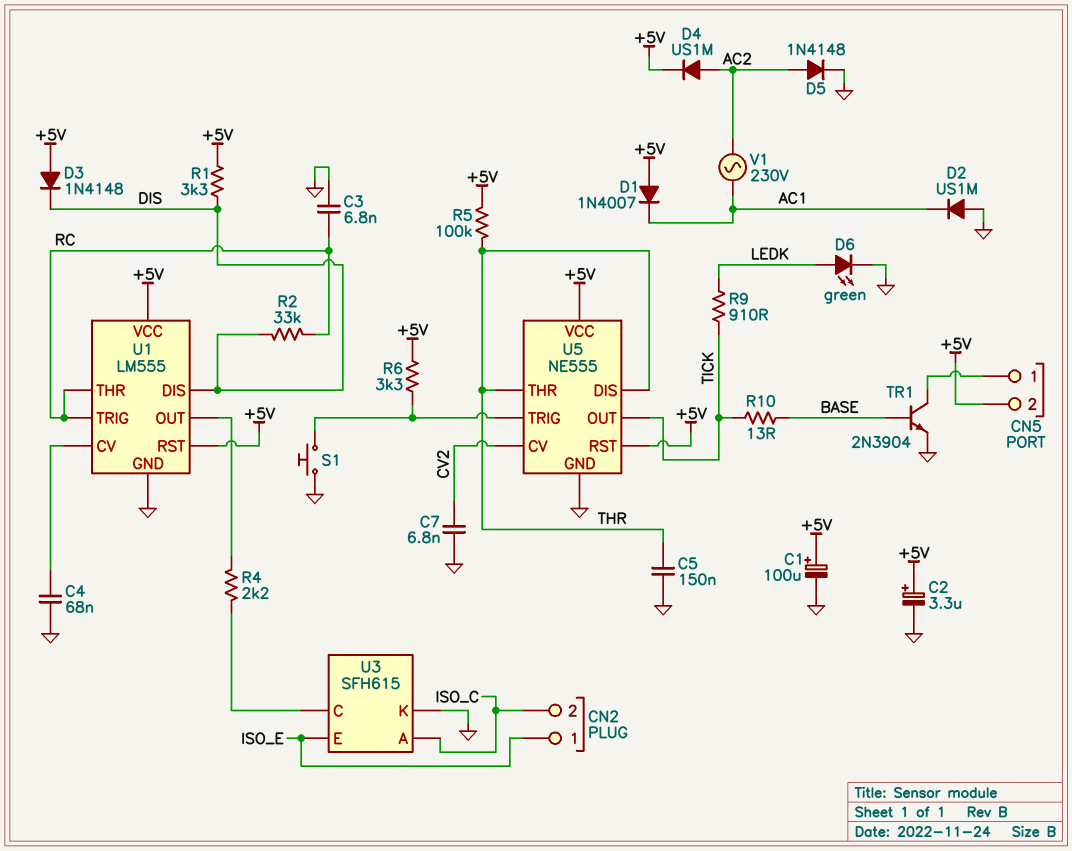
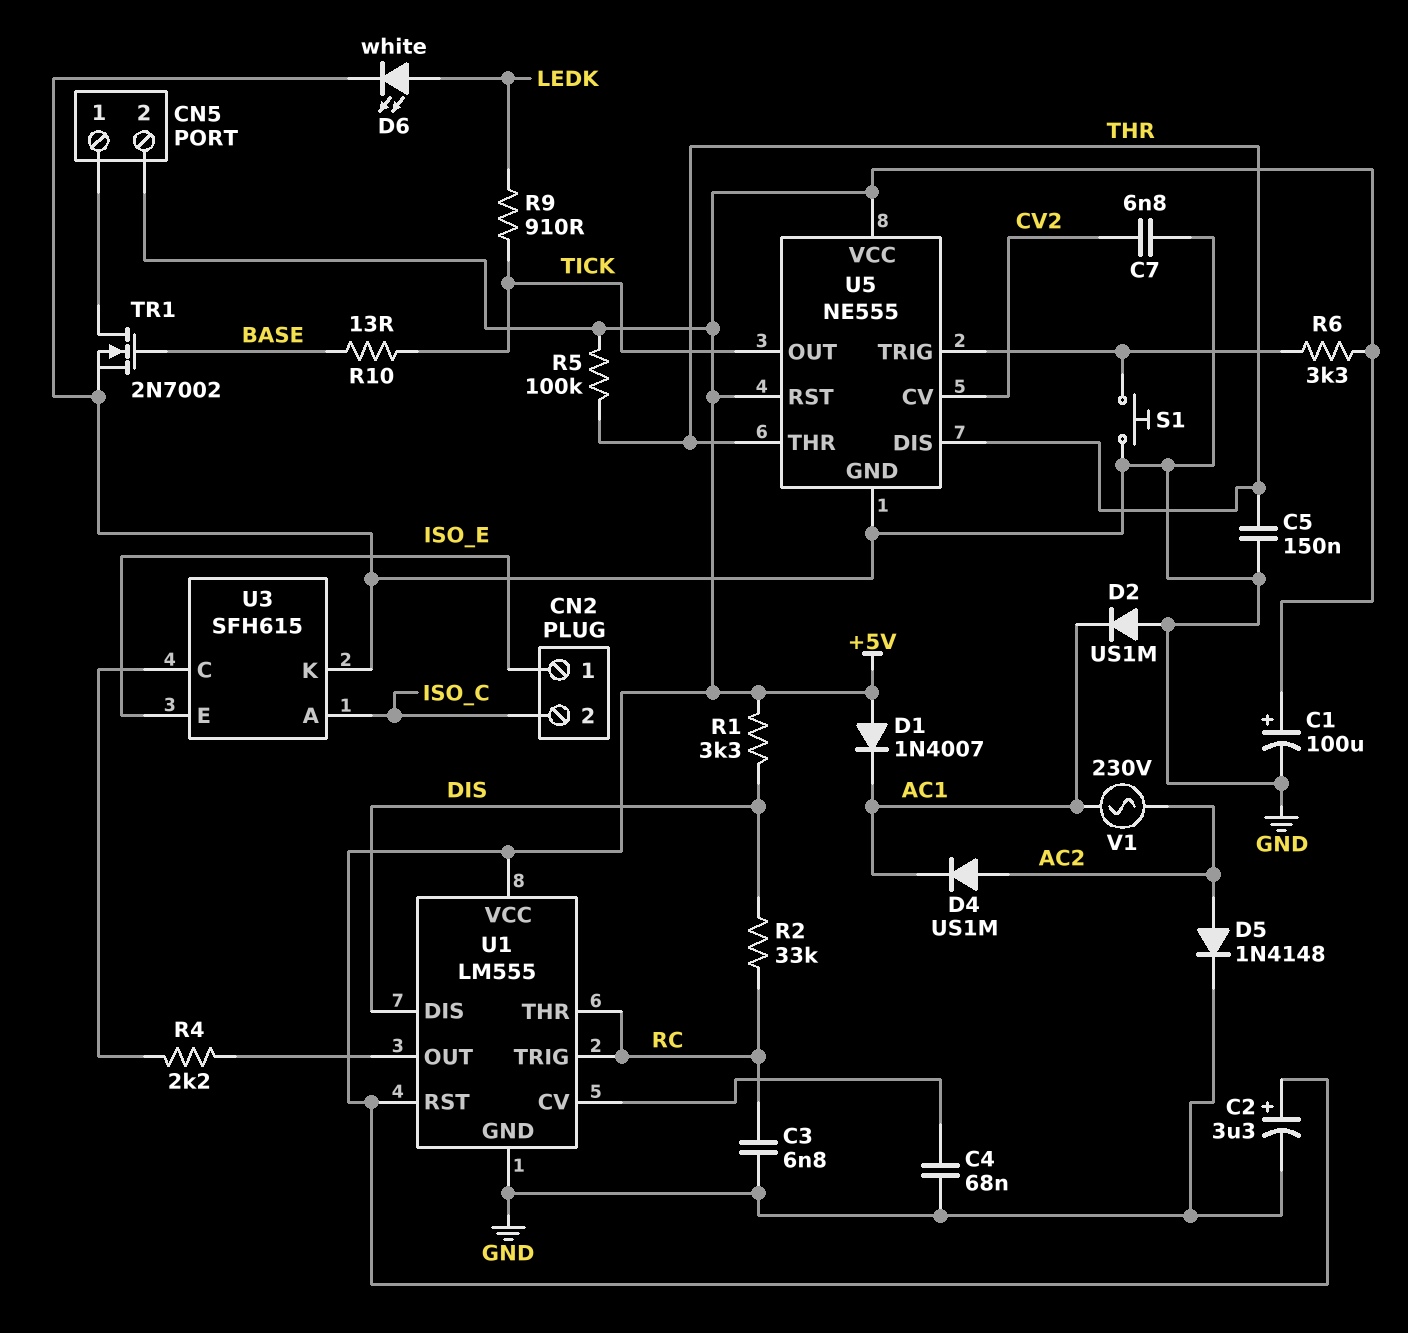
D3: diode 1N4148 (A +5V, K DIS) -> none
D4: diode US1M (A AC2, K +5V) -> diode US1M (A AC2, K AC1)
D6: LED green (A LEDK, K GND) -> LED white (A LEDK, K GND)
TR1: NPN 2N3904 (B BASE, C CN5/1, E GND) -> NMOS 2N7002 (G BASE, D CN5/1, S GND)

